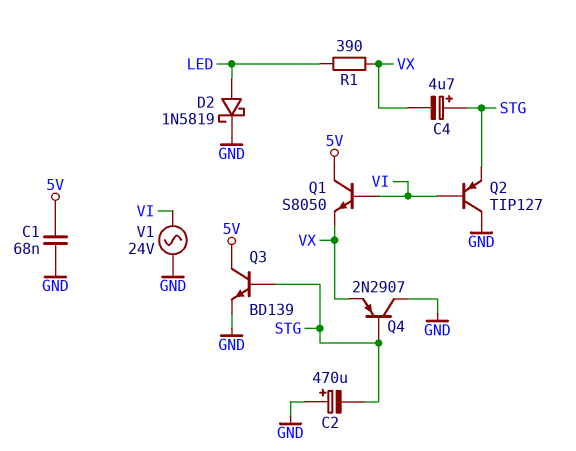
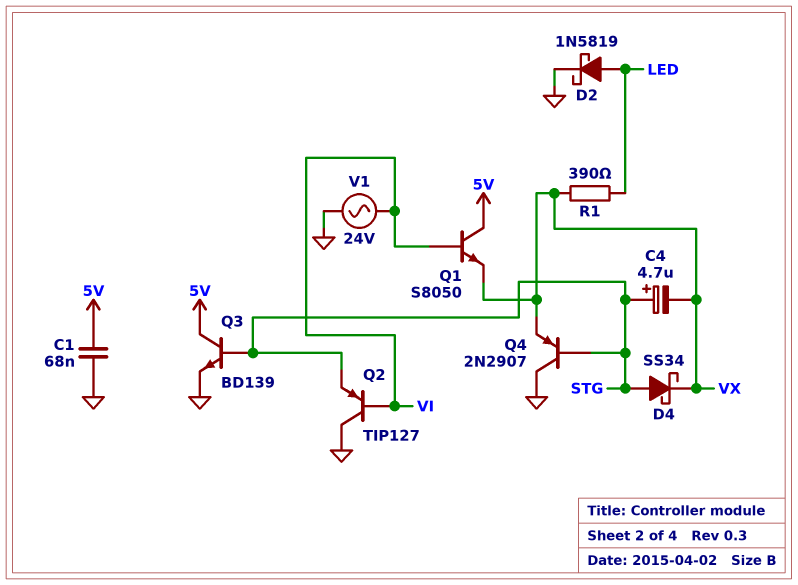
C2: 470uF (plus GND, minus STG) -> none
D4: none -> schottky SS34 (A STG, K VX)

